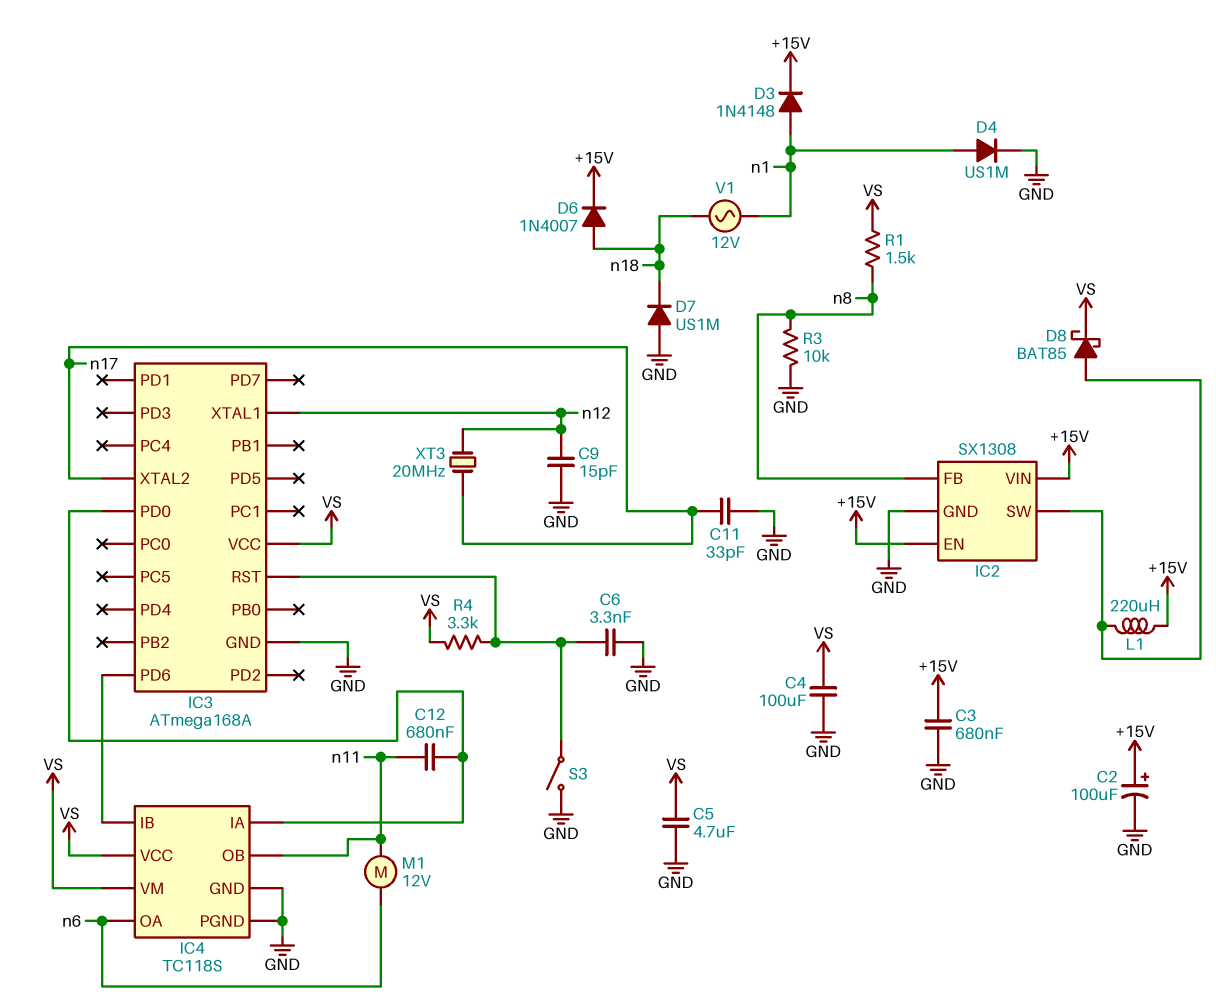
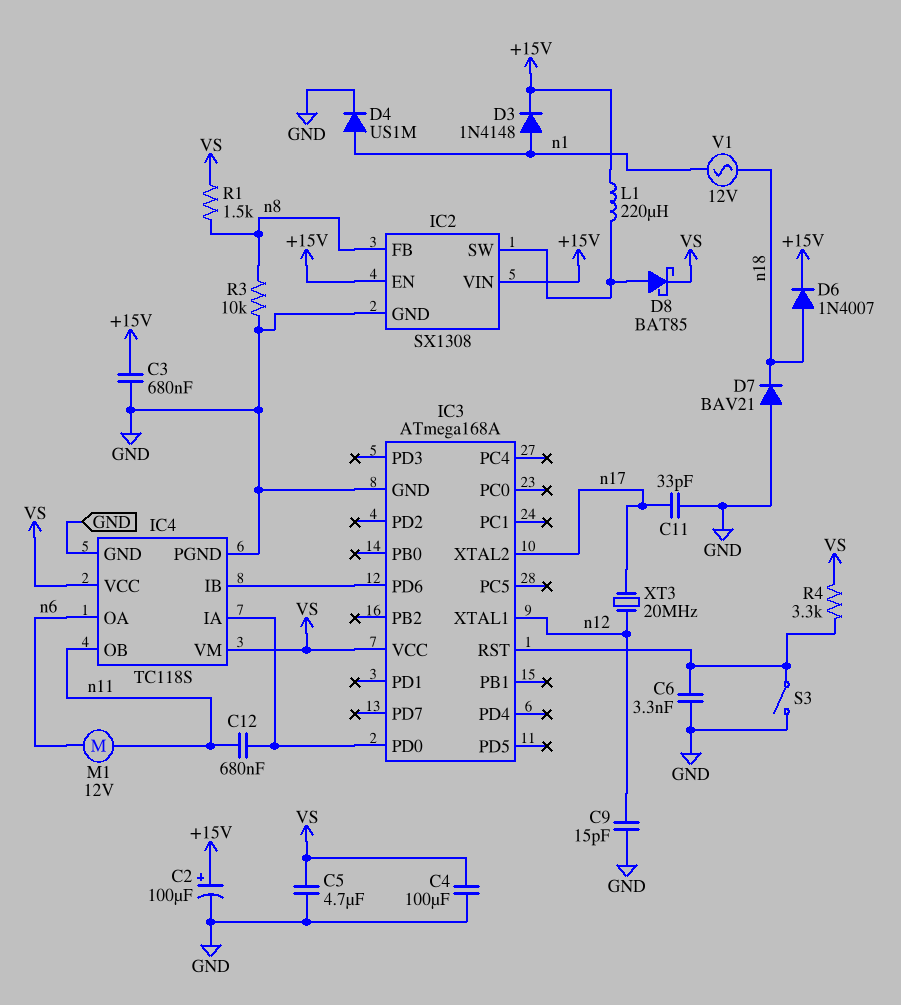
D7: diode US1M (A GND, K n18) -> diode BAV21 (A GND, K n18)

